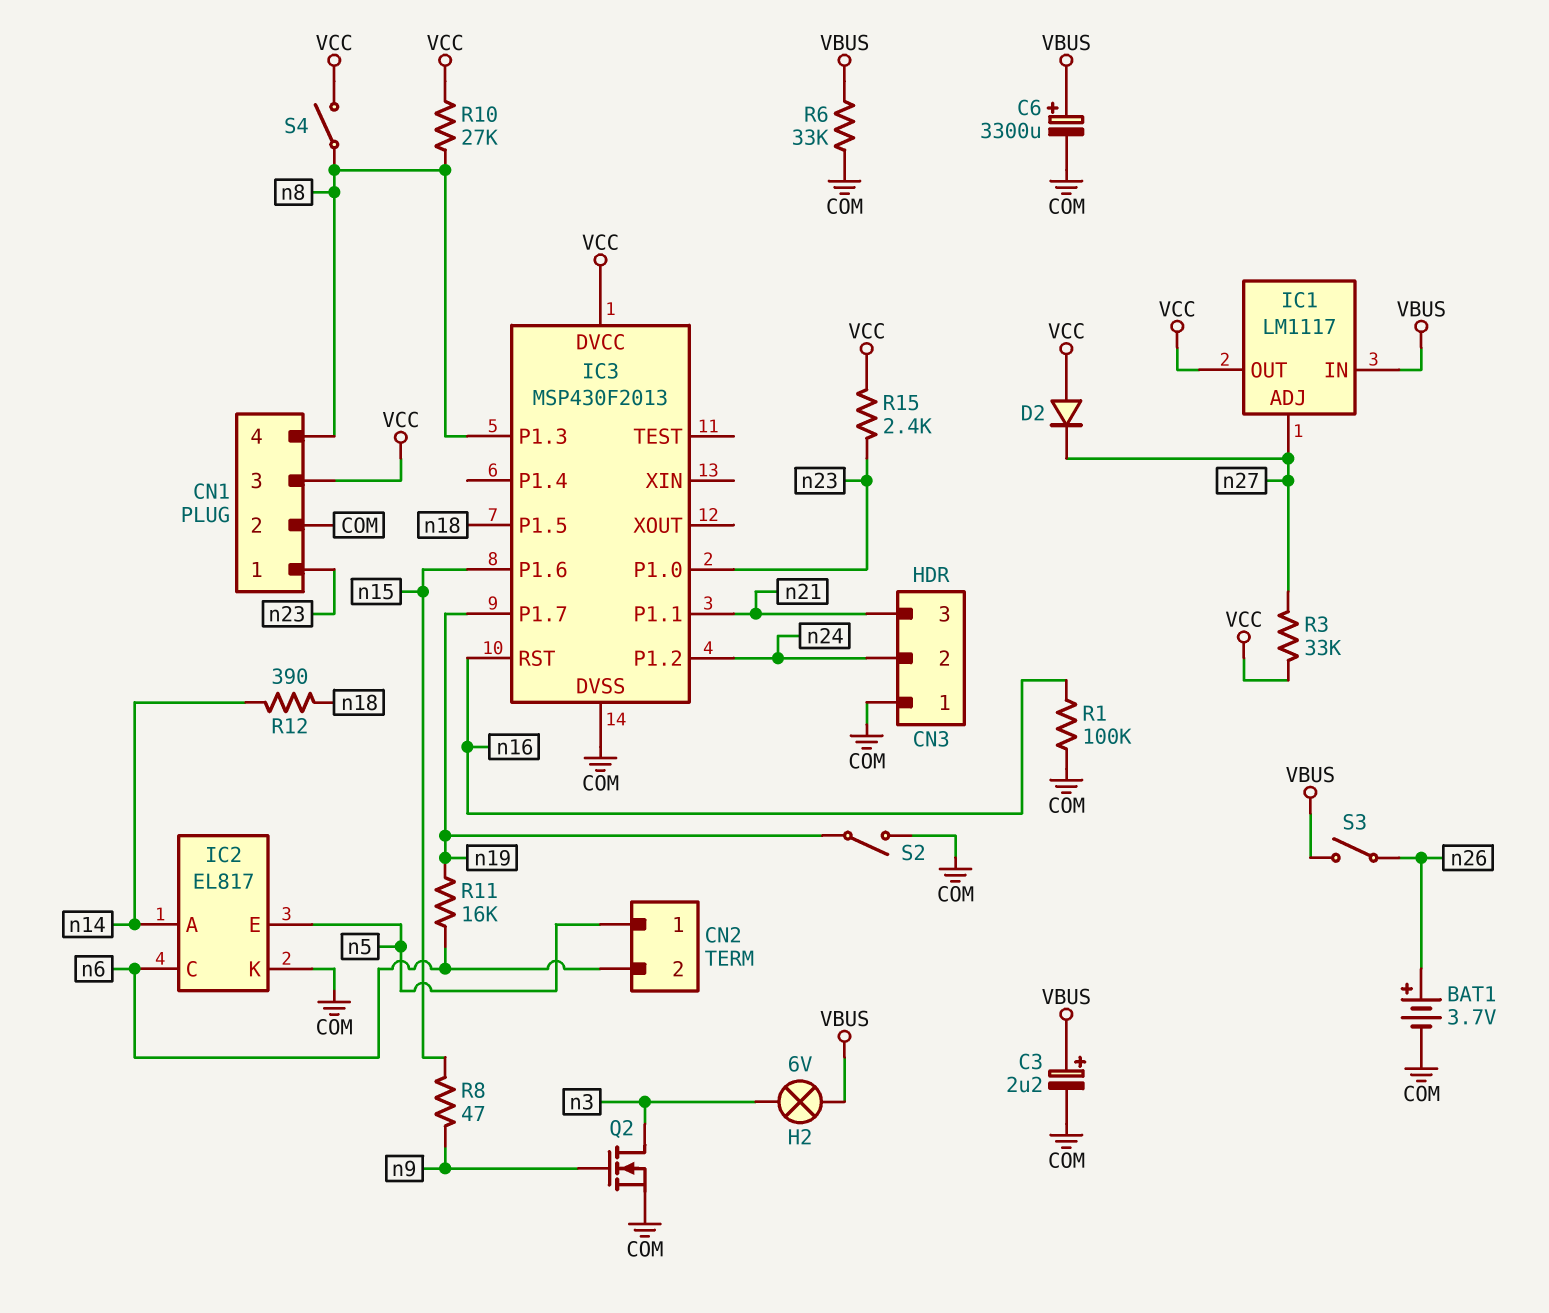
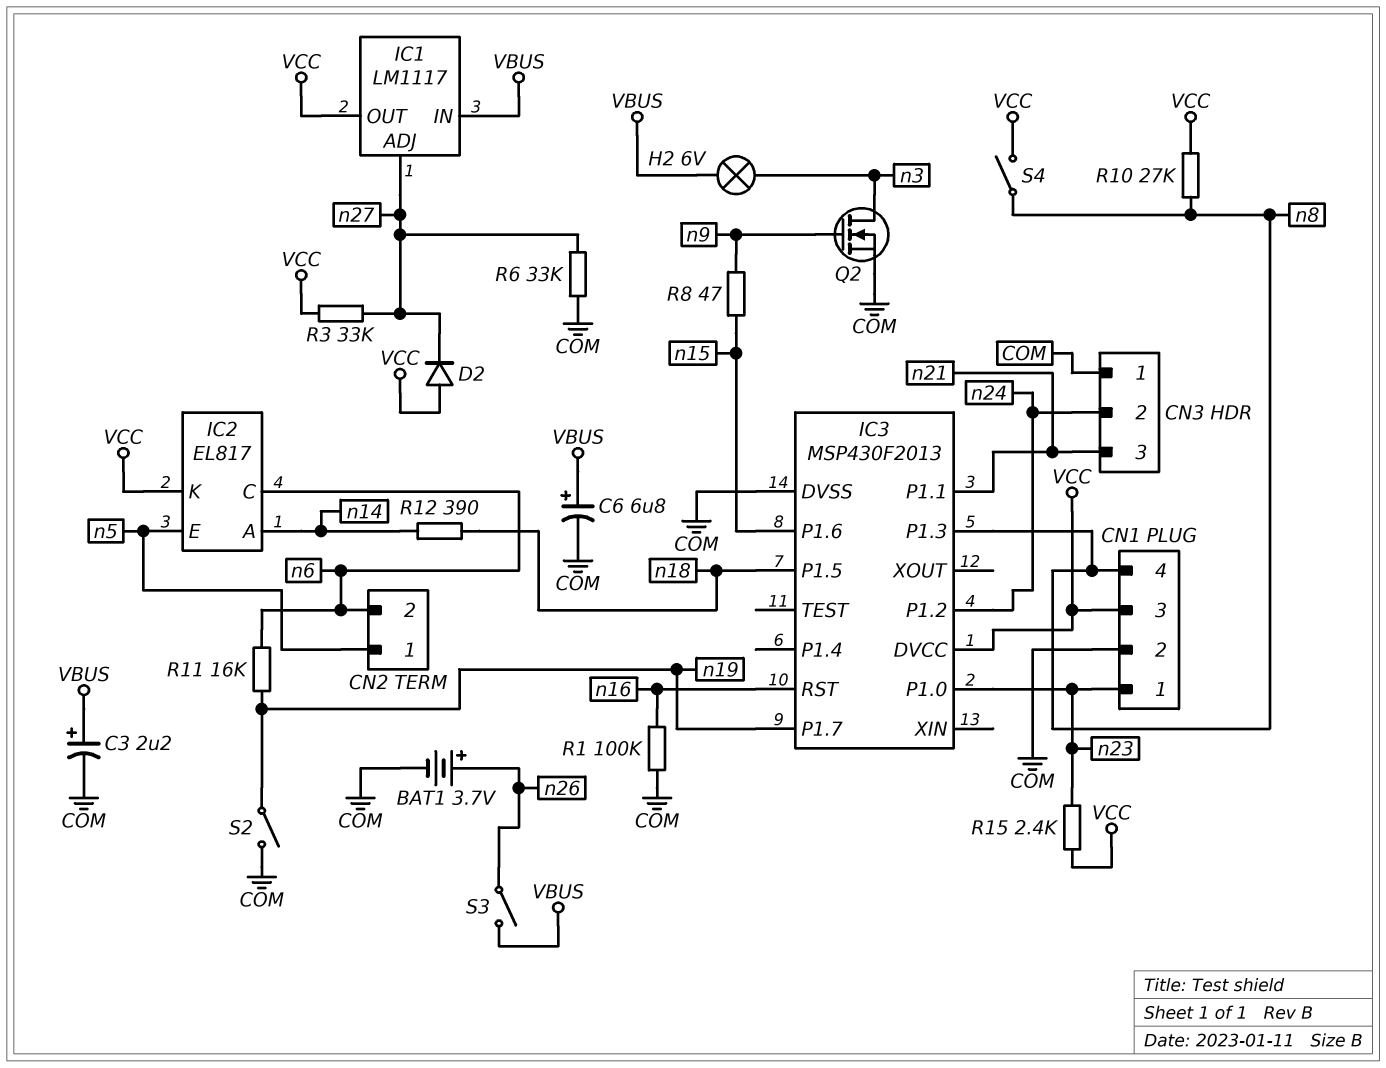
C6: 3300uF (plus VBUS, minus COM) -> 6.8uF (plus VBUS, minus COM)
IC2 pin K: COM -> VCC
R6: 33k (COM, VBUS) -> 33k (COM, n27)

